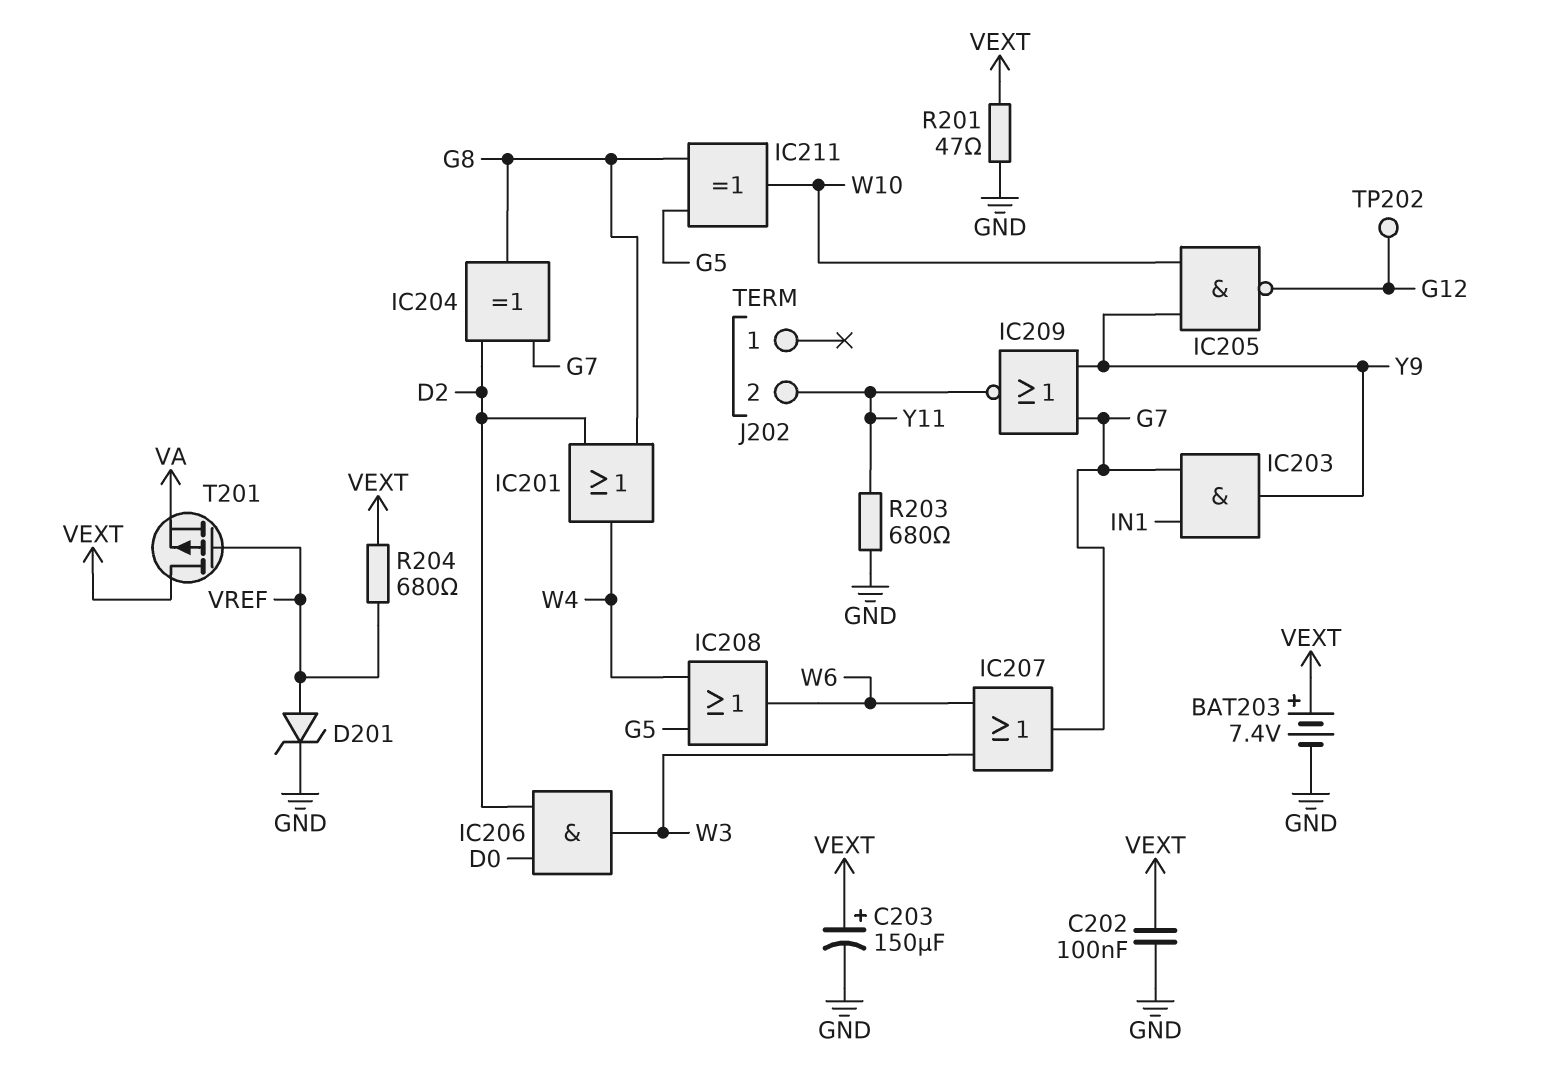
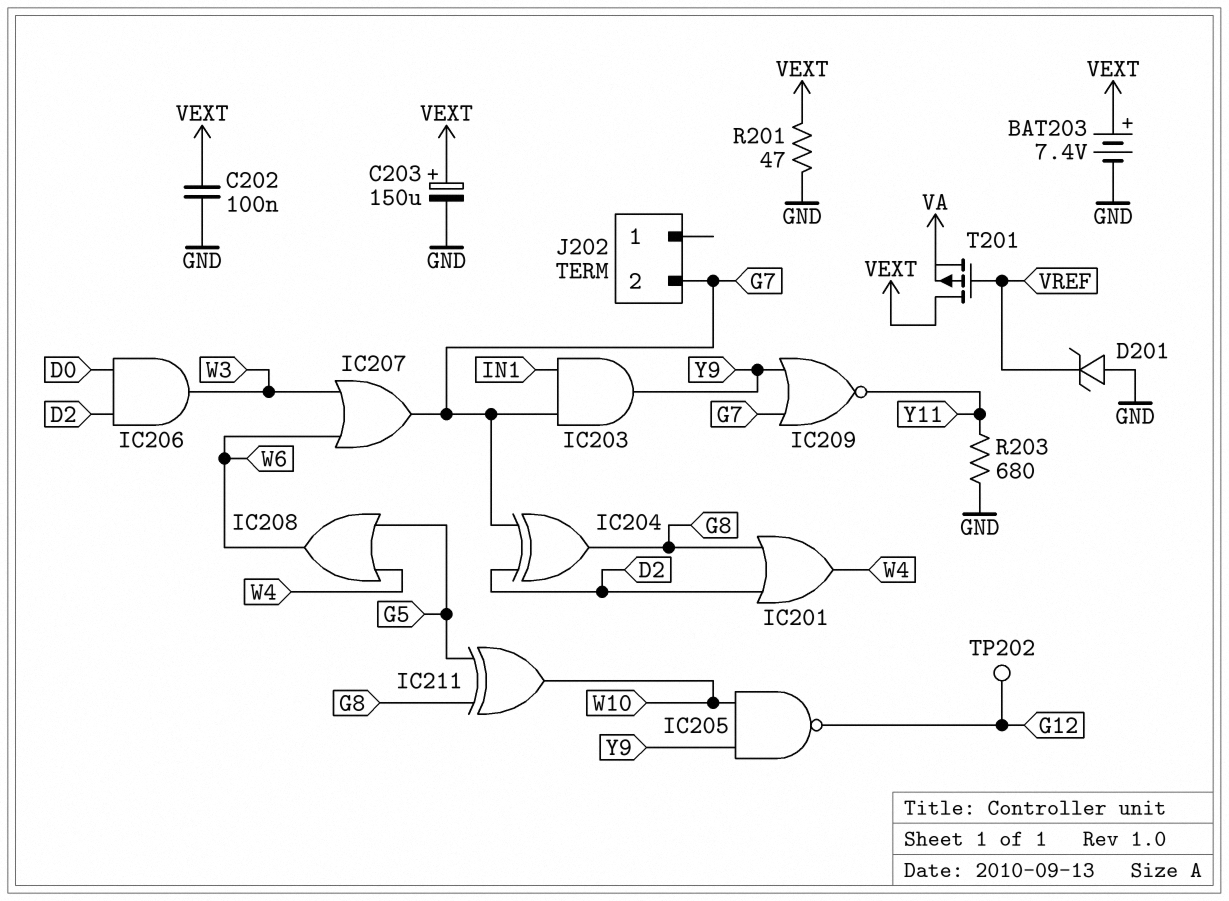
D201: zener (A VREF, K GND) -> zener (A GND, K VREF)
J202 pin 2: Y11 -> G7
R204: 680 (VEXT, VREF) -> none

